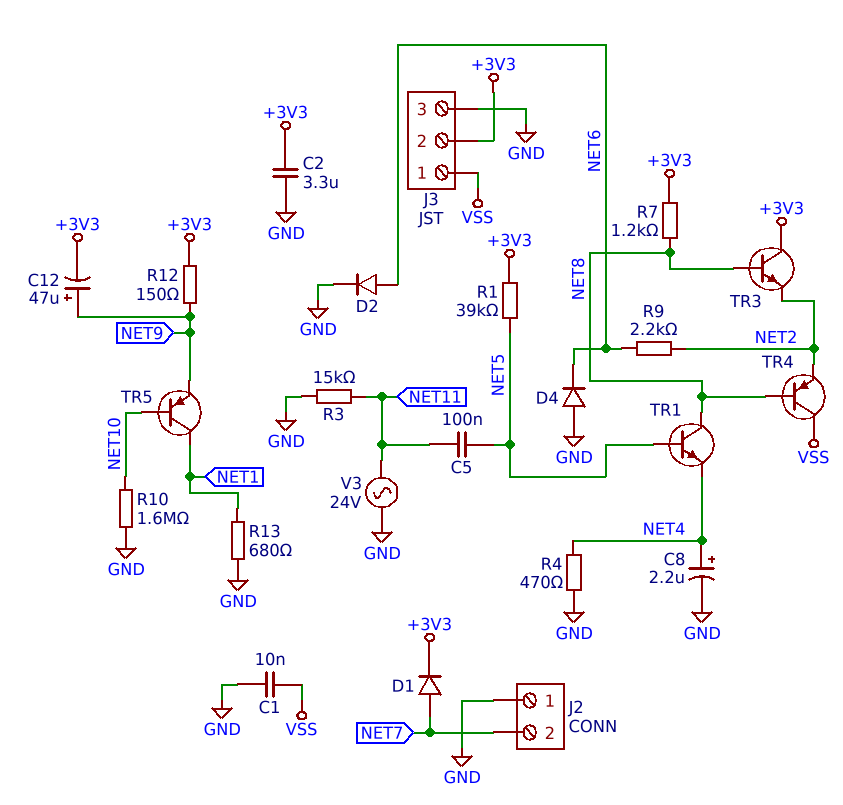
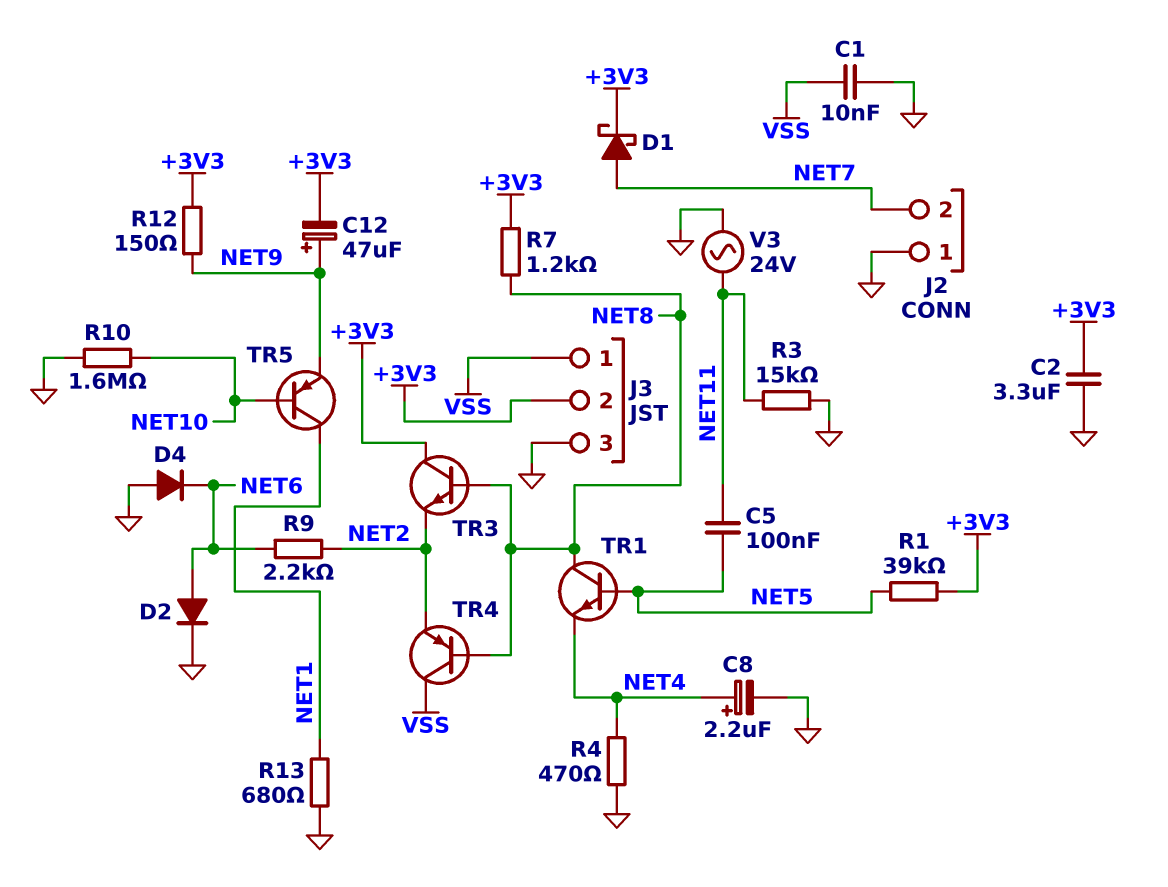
D1: diode (A NET7, K +3V3) -> schottky (A NET7, K +3V3)

